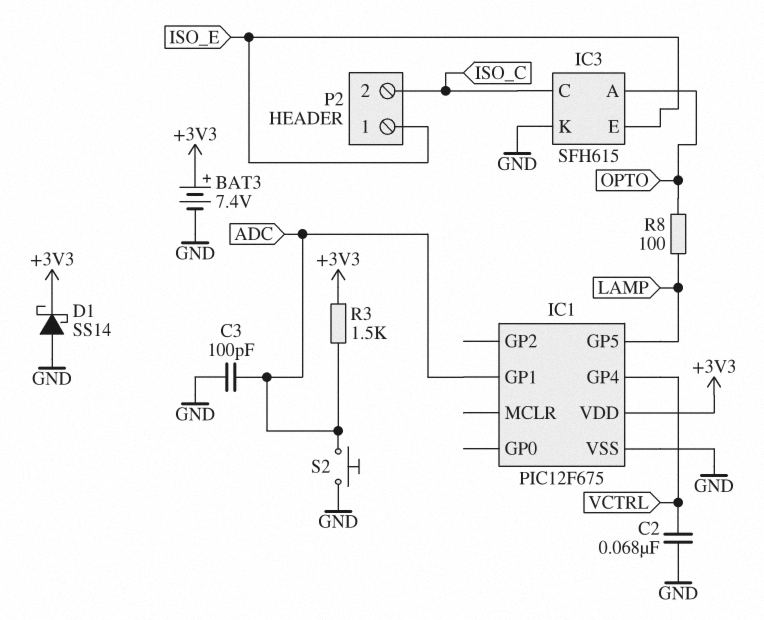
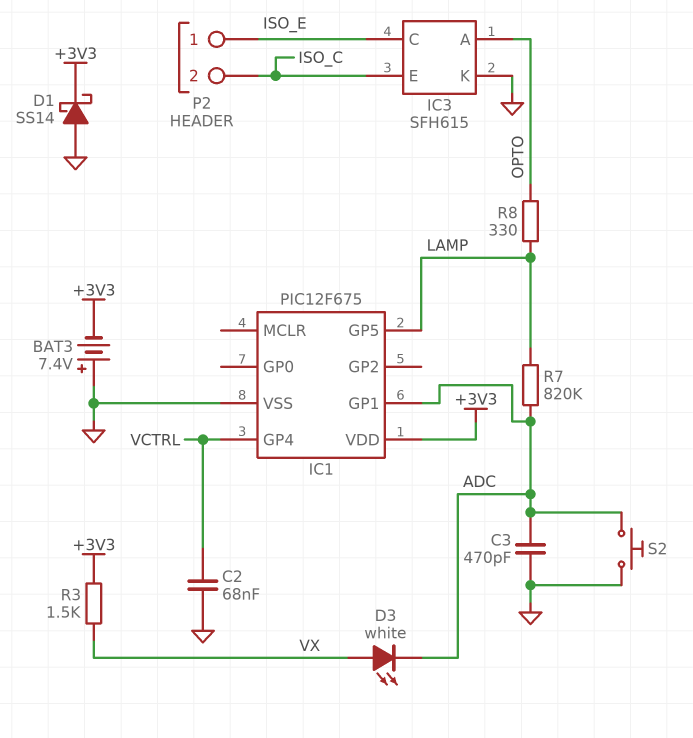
BAT3: 7.4V (plus +3V3, minus GND) -> 7.4V (plus GND, minus +3V3)
C3: 100pF (ADC, GND) -> 470pF (ADC, GND)
D3: none -> LED white (A VX, K ADC)
IC3 pin C: ISO_C -> ISO_E
IC3 pin E: ISO_E -> ISO_C
R3: 1.5k (+3V3, ADC) -> 1.5k (+3V3, VX)
R7: none -> 820k (ADC, LAMP)
R8: 100 (LAMP, OPTO) -> 330 (LAMP, OPTO)

